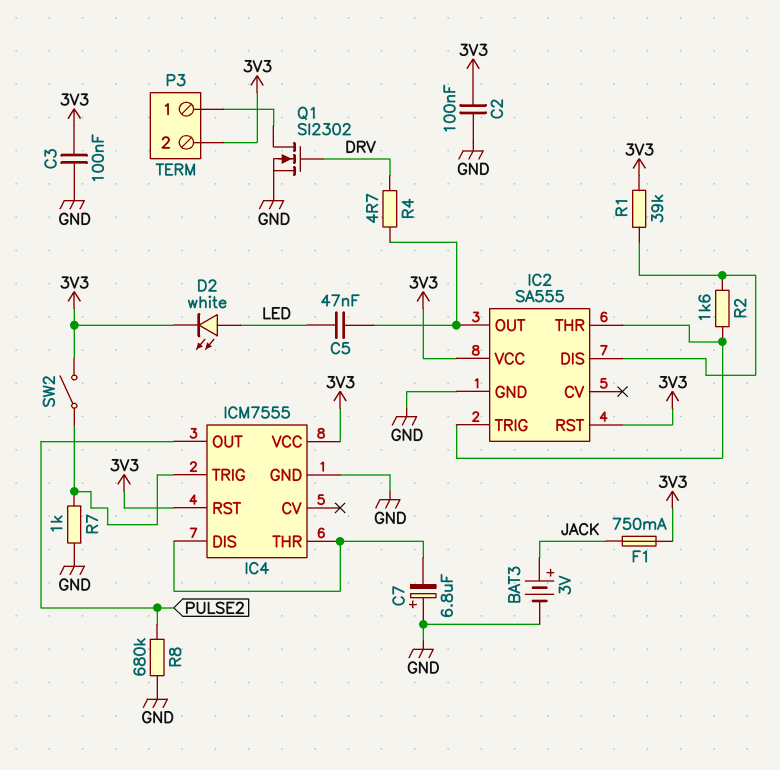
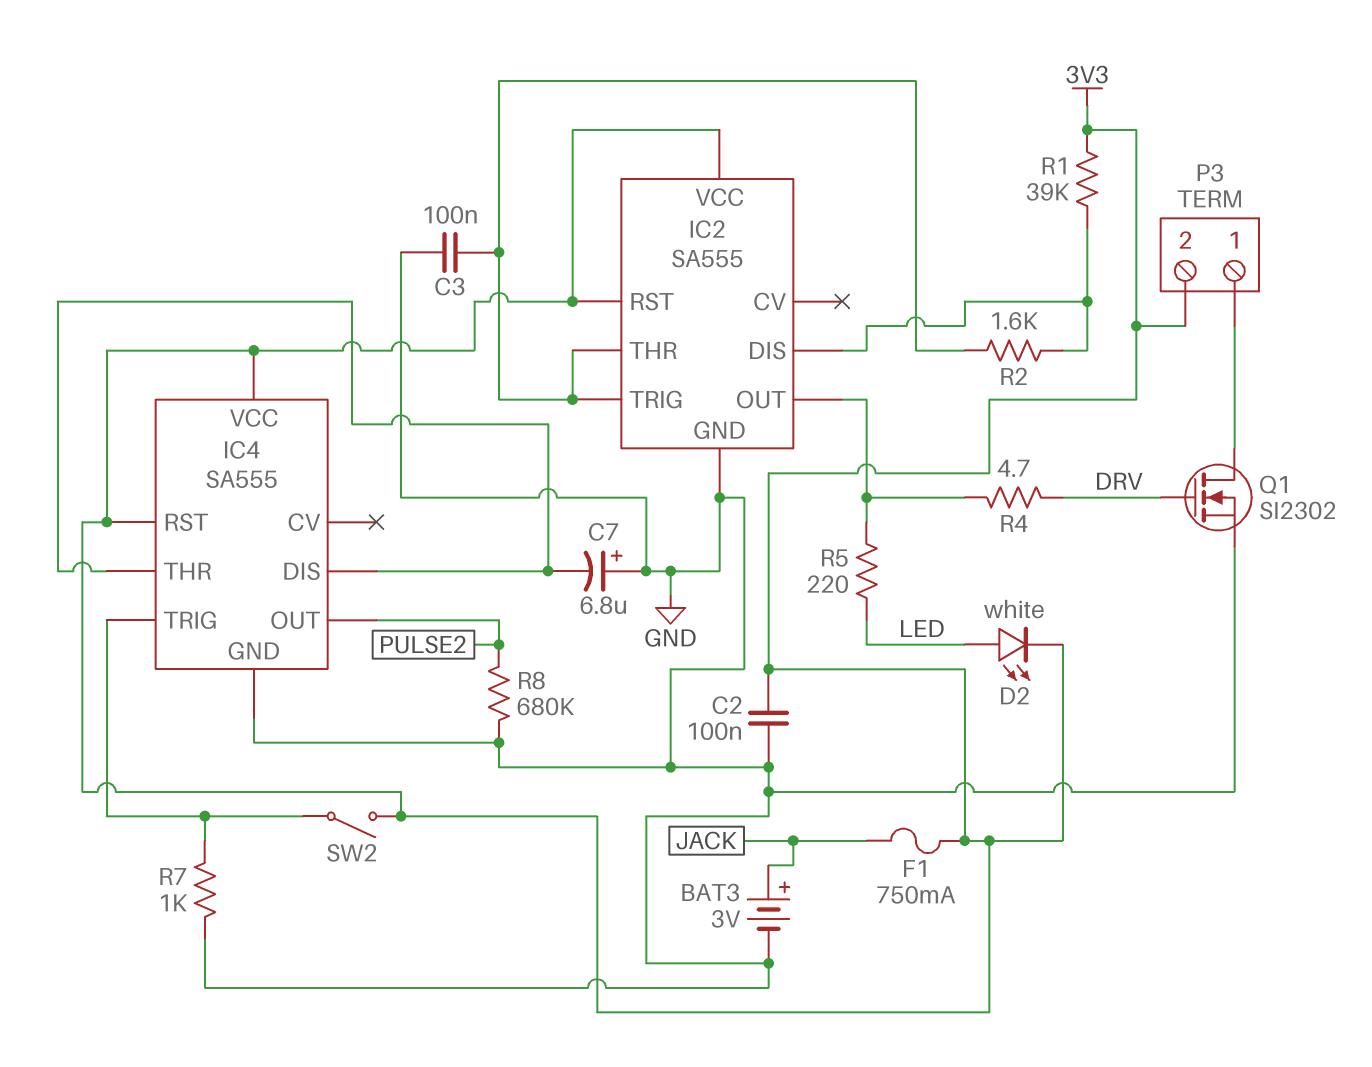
C3: 100nF (3V3, GND) -> 100nF (GND, IC2/THR)
C5: 47nF (IC2/OUT, LED) -> none
IC4: ICM7555 -> SA555
R5: none -> 220 (IC2/OUT, LED)

